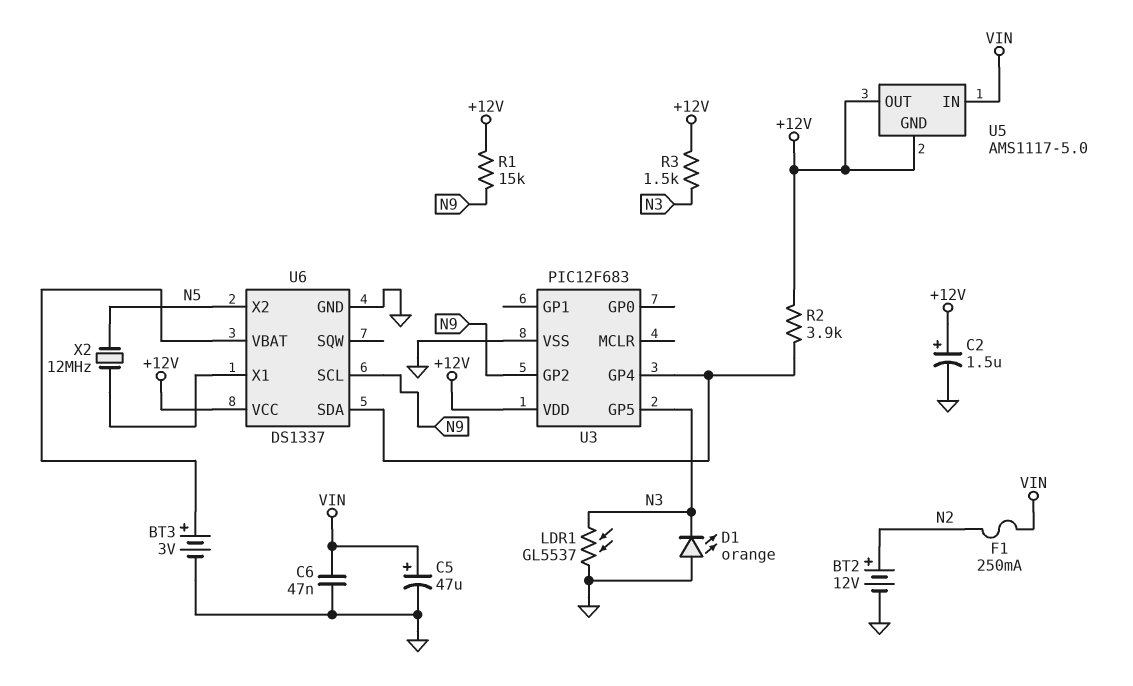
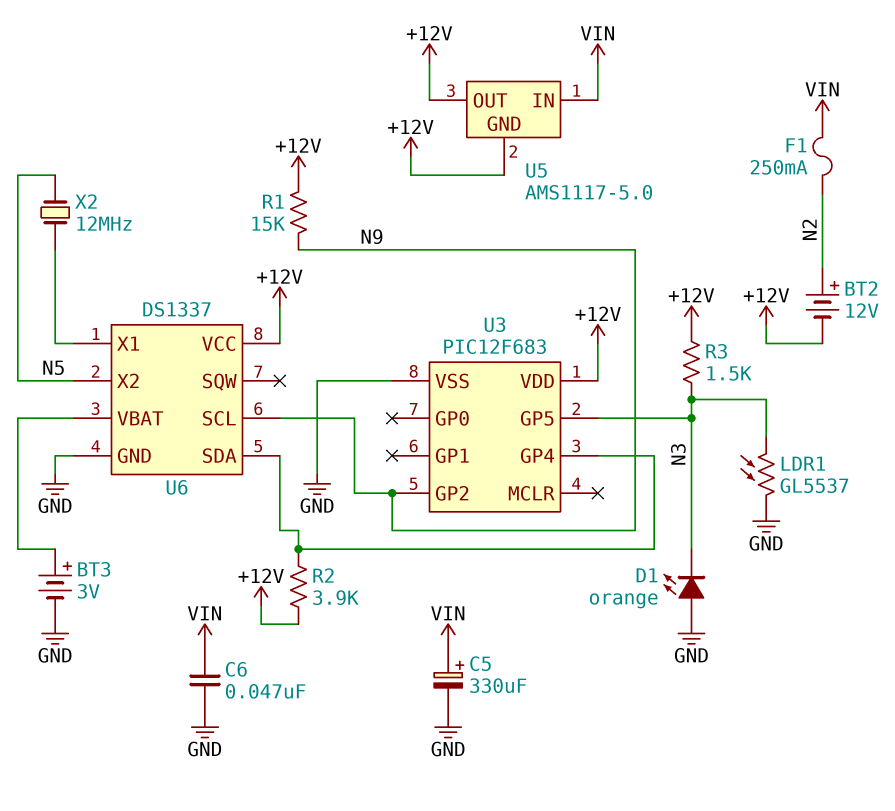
BT2: 12V (plus N2, minus GND) -> 12V (plus N2, minus +12V)
C2: 1.5uF (plus +12V, minus GND) -> none
C5: 47uF (plus VIN, minus GND) -> 330uF (plus VIN, minus GND)

